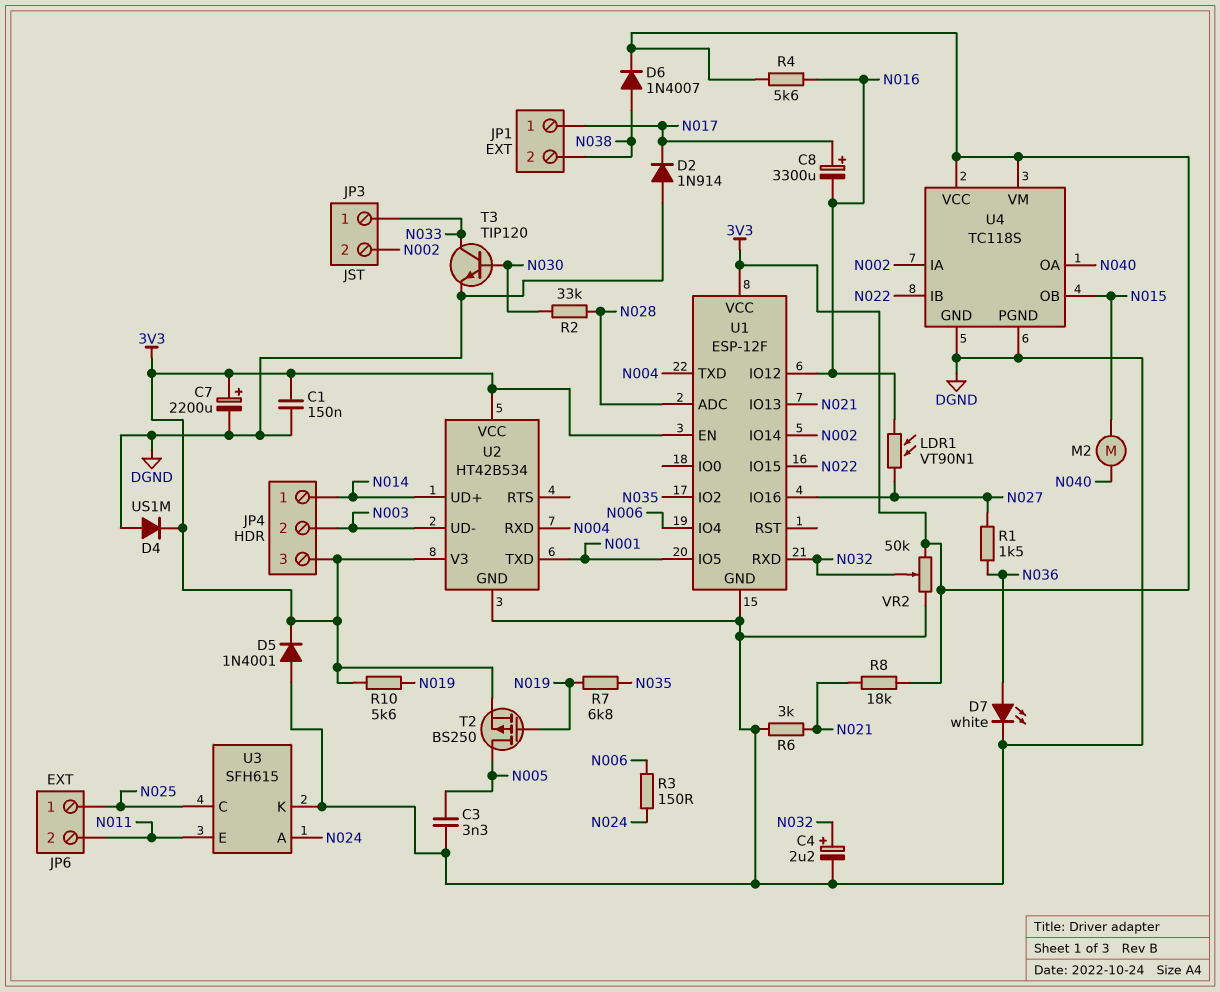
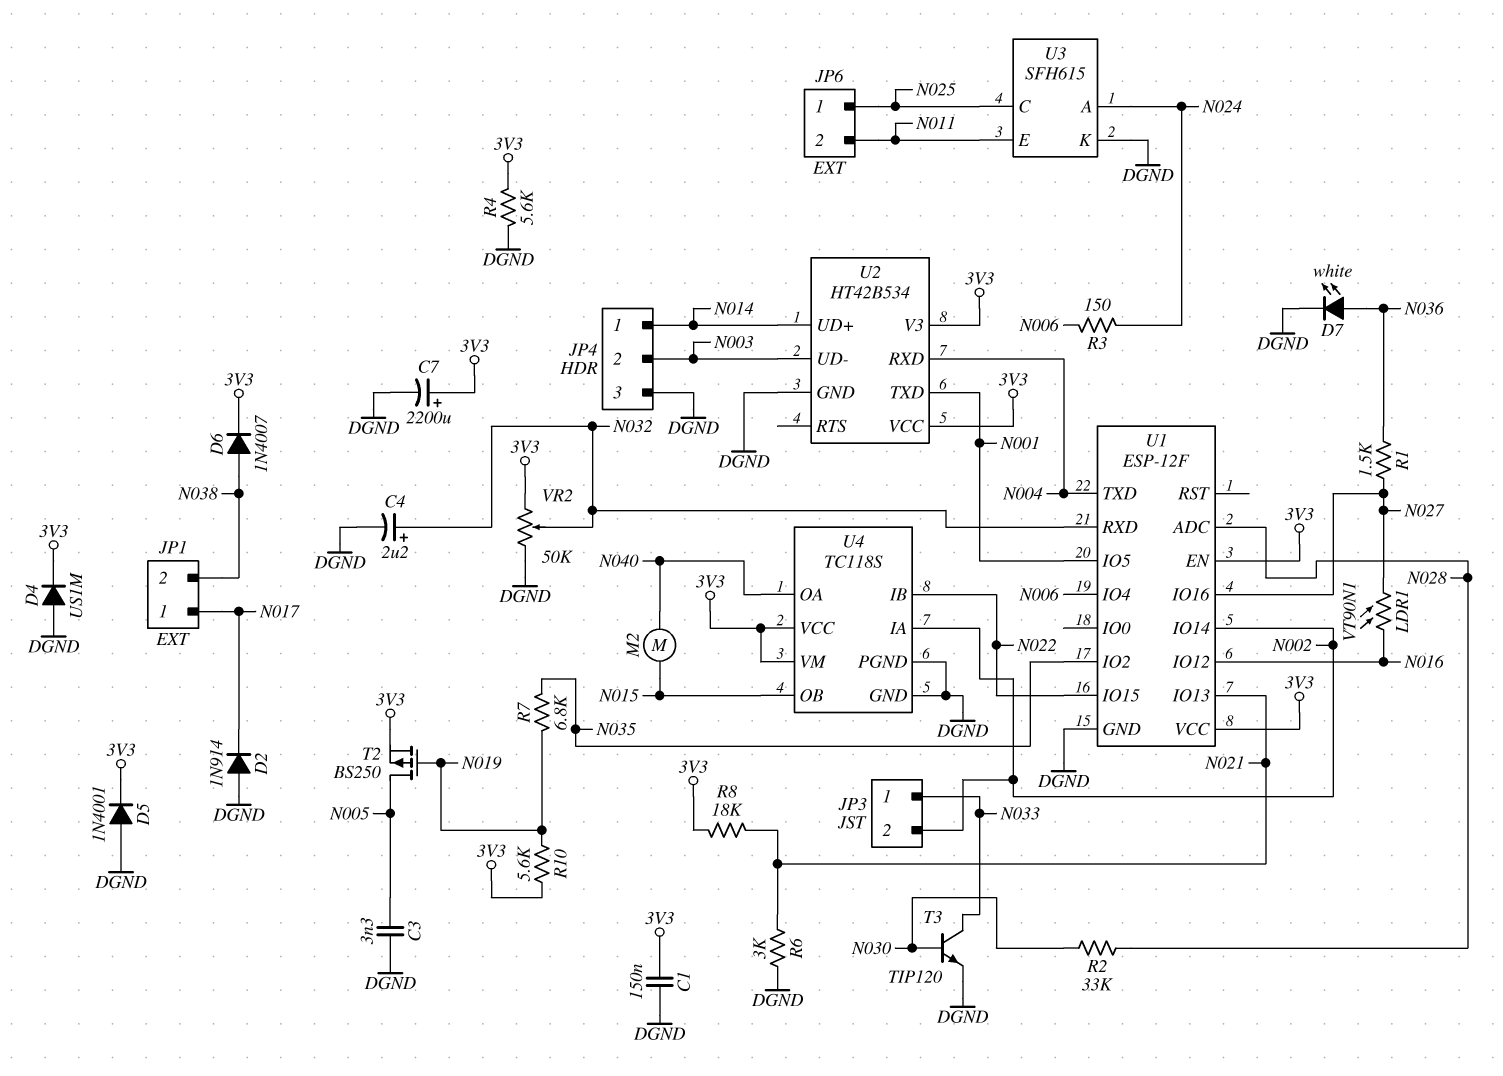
C8: 3300uF (plus N017, minus N016) -> none
JP4 pin 3: 3V3 -> DGND
R4: 5.6k (3V3, N016) -> 5.6k (3V3, DGND)

